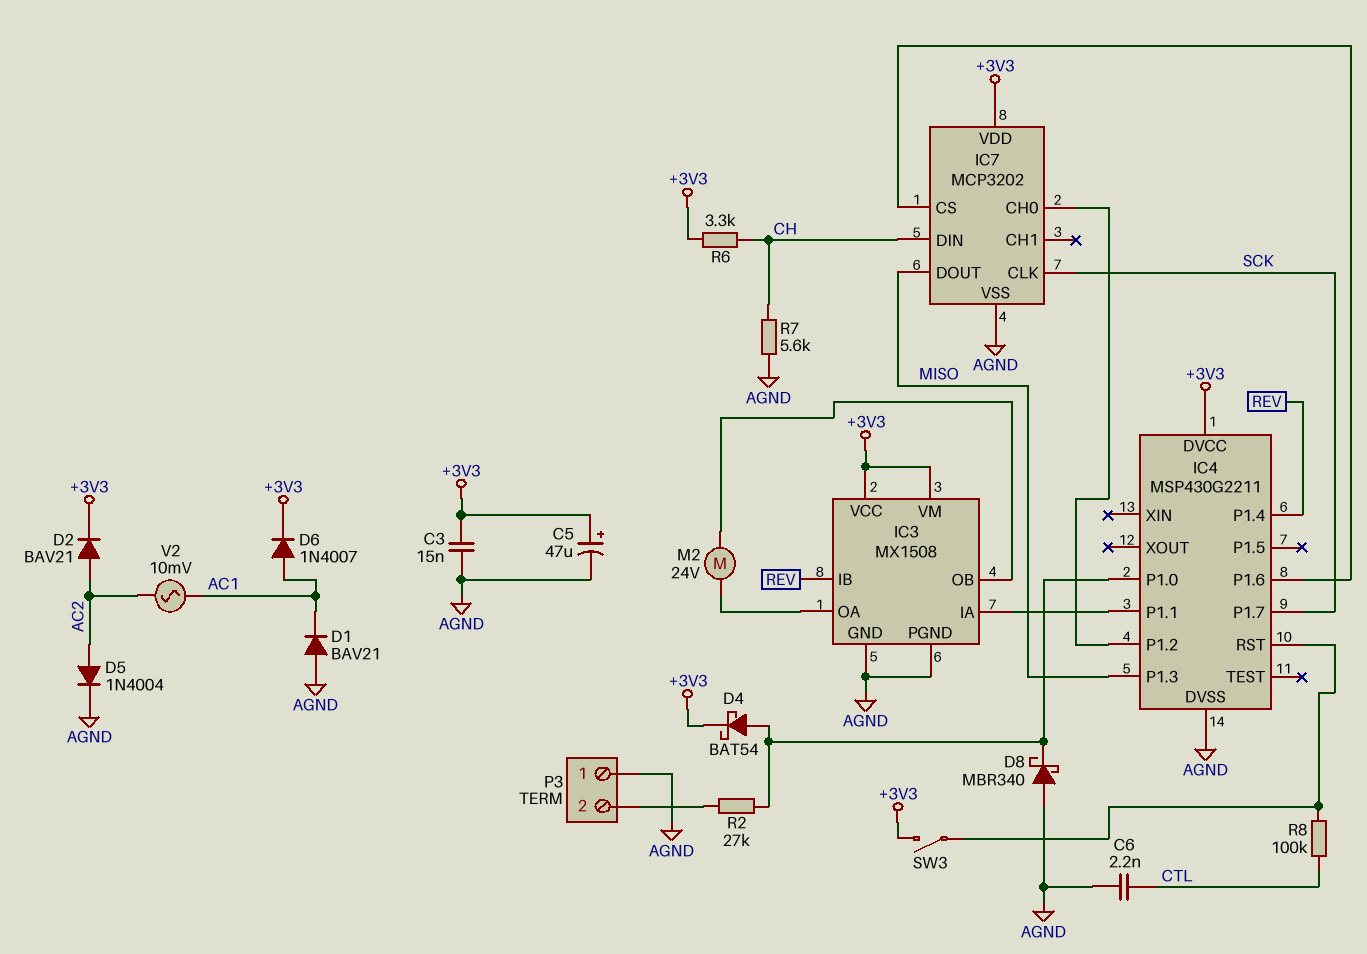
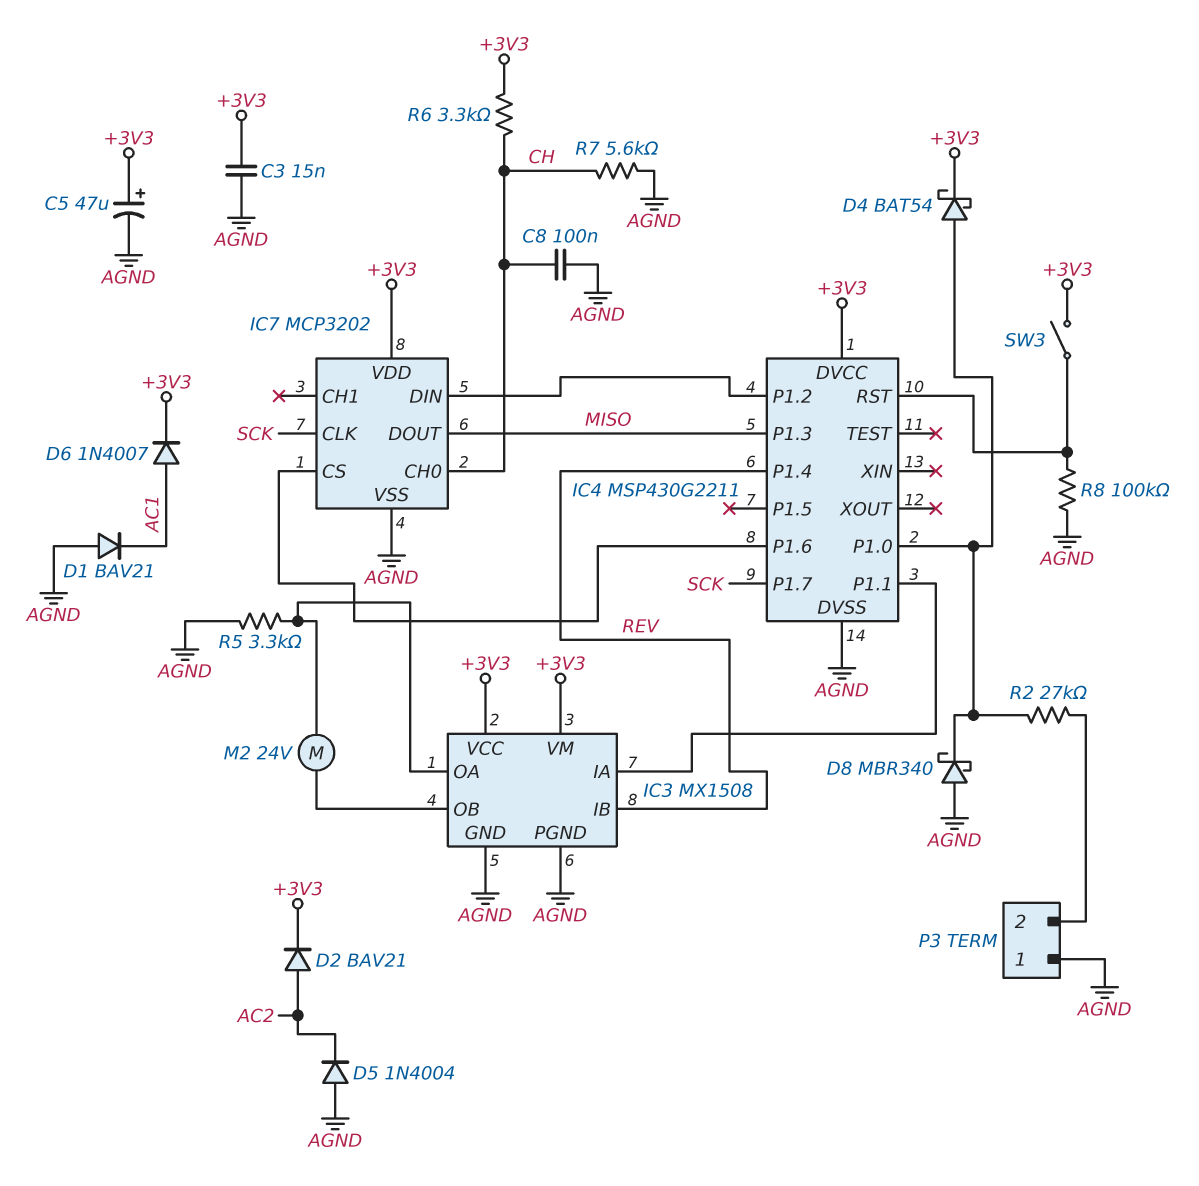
C6: 2.2nF (AGND, CTL) -> none
C8: none -> 100nF (AGND, CH)
D5: diode 1N4004 (A AC2, K AGND) -> diode 1N4004 (A AGND, K AC2)
IC7 pin CH0: IC4/P1.2 -> CH
IC7 pin DIN: CH -> IC4/P1.2
R5: none -> 3.3k (AGND, IC3/OA)
R8: 100k (CTL, IC4/RST) -> 100k (AGND, IC4/RST)
V2: AC 10mV (AC1, AC2) -> none

